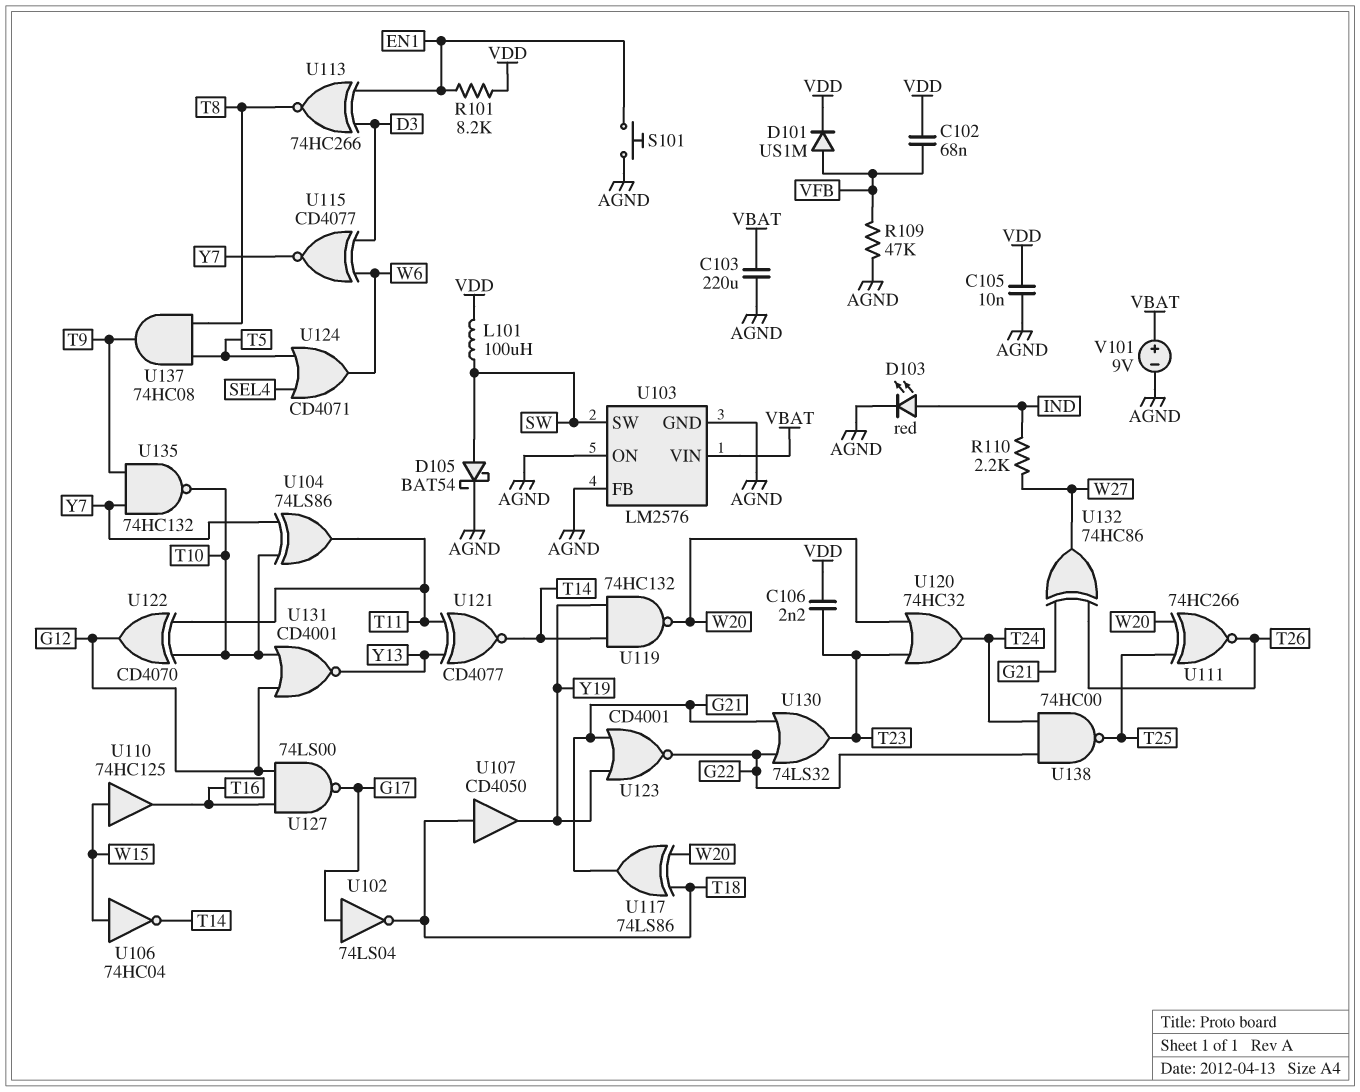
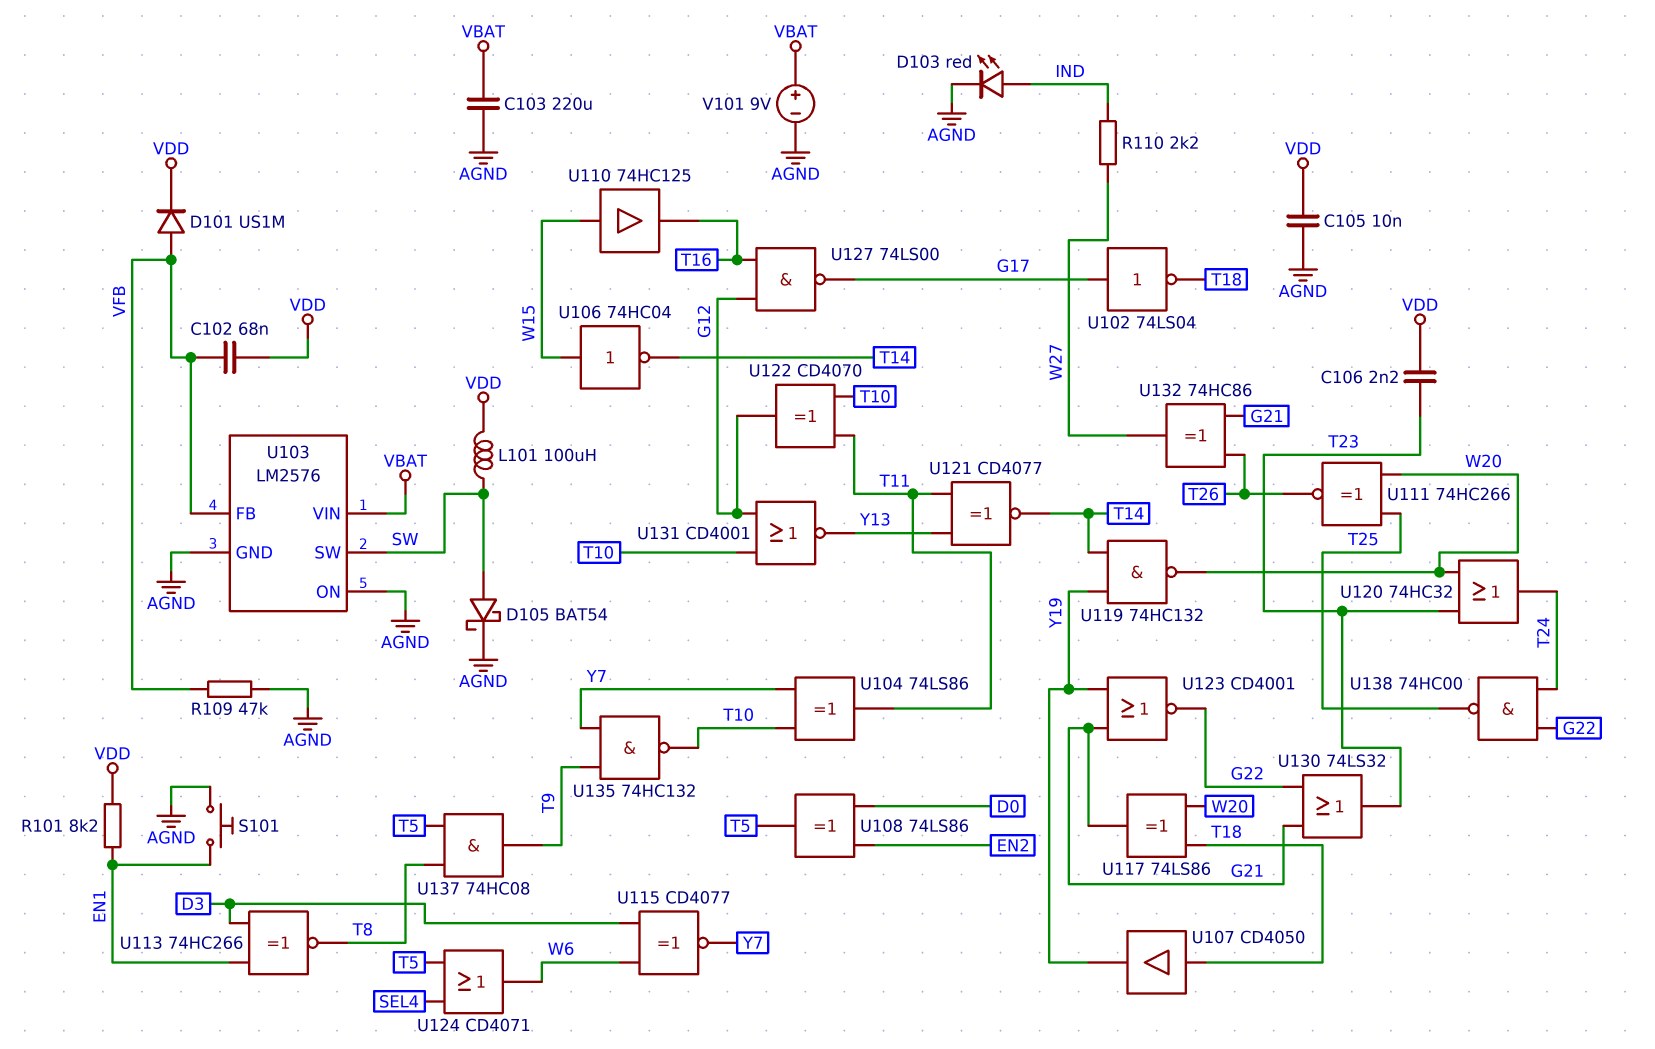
U103 pin FB: AGND -> VFB
U108: none -> XOR 74LS86 (in D0, in EN2, out T5)

